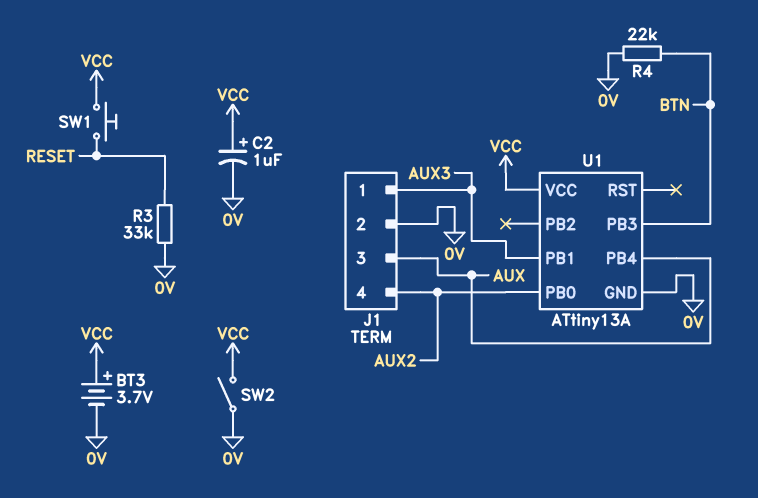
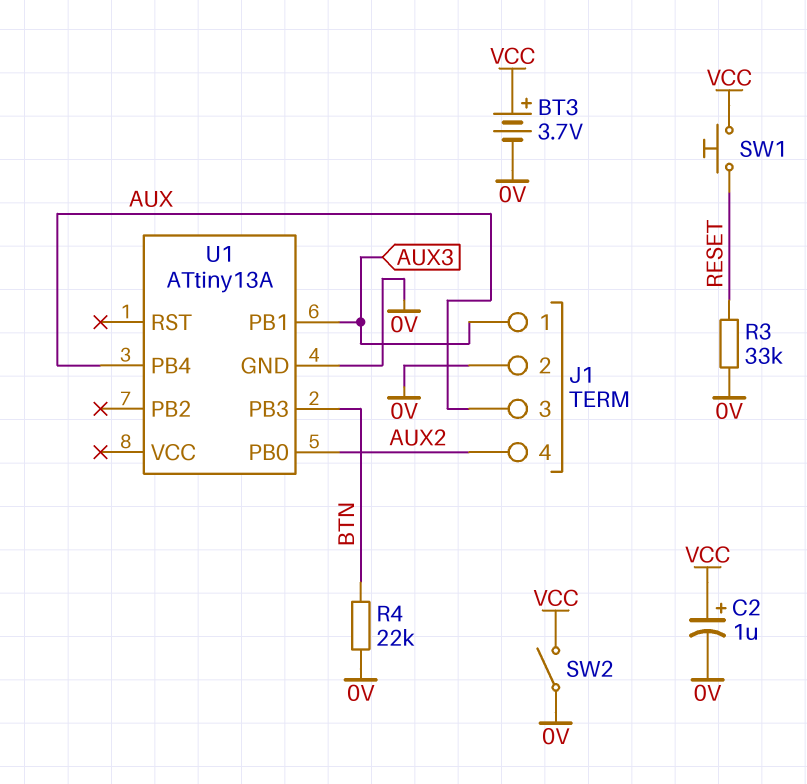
U1 pin VCC: VCC -> none

